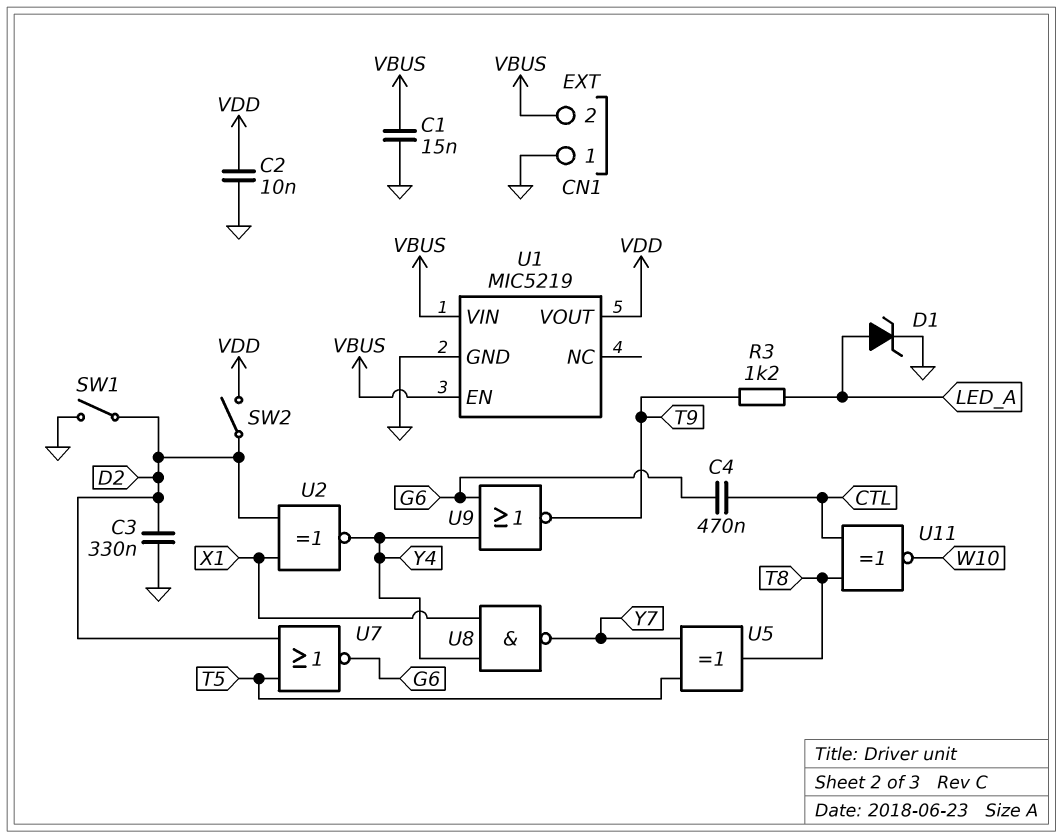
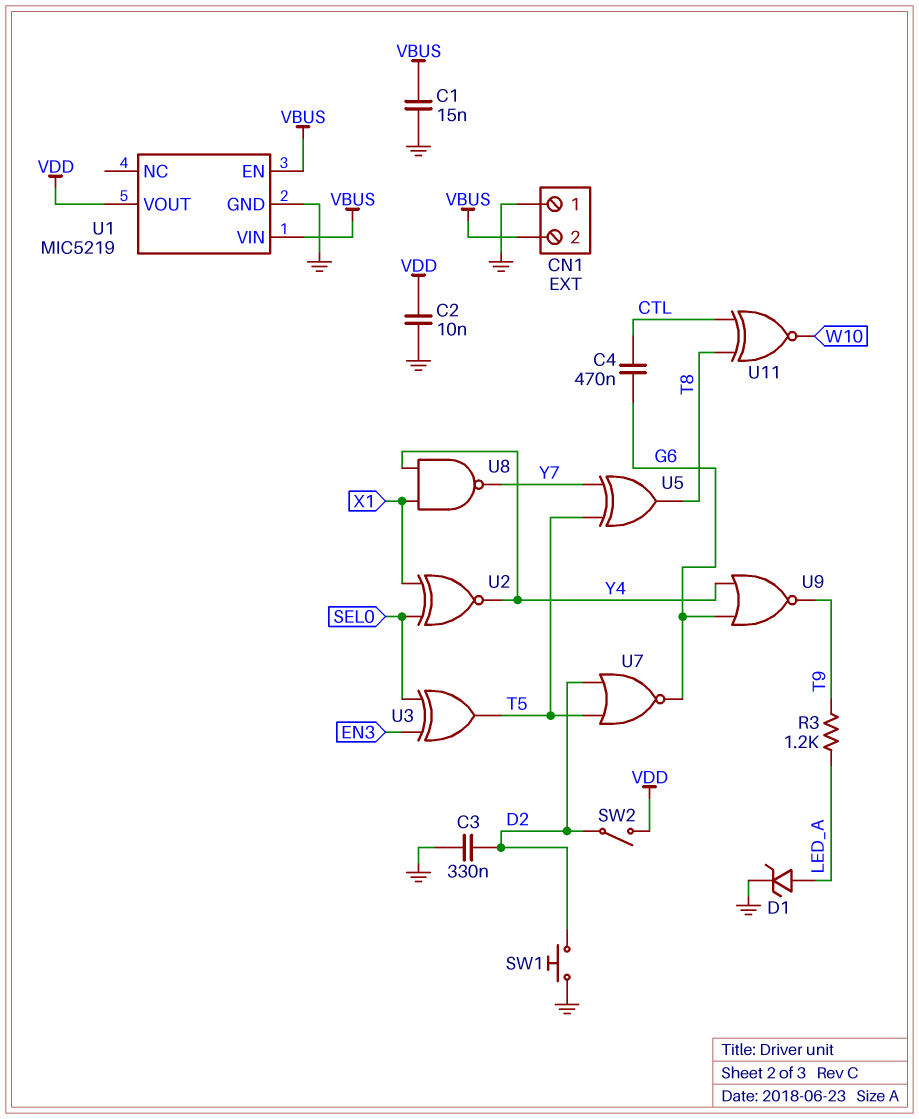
SW1: switch (D2, GND) -> button (D2, GND)
U2: XNOR (in D2, in X1, out Y4) -> XNOR (in SEL0, in X1, out Y4)
U3: none -> XOR (in EN3, in SEL0, out T5)

